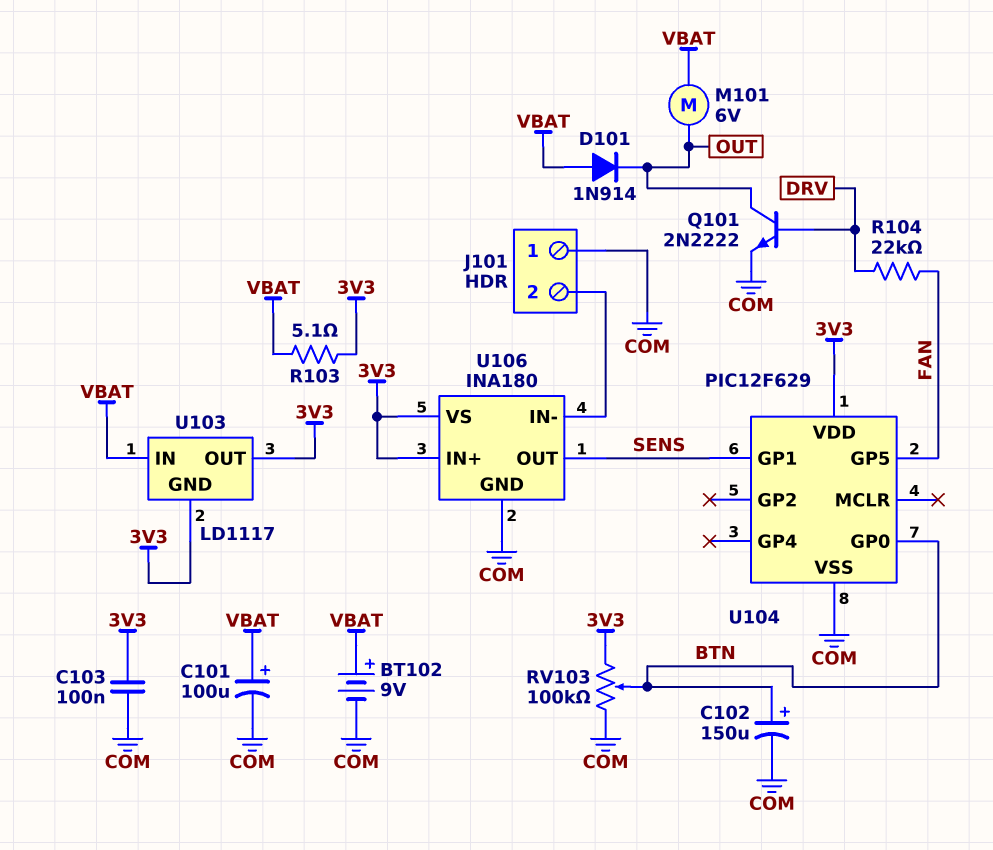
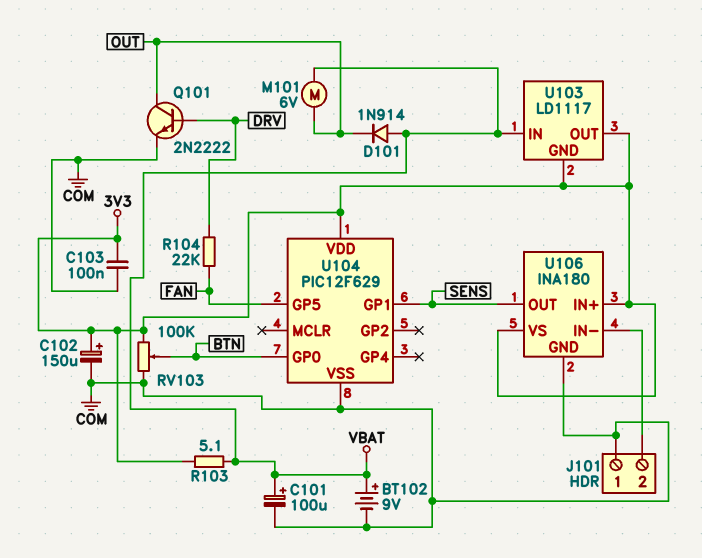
C102: 150uF (plus BTN, minus COM) -> 150uF (plus 3V3, minus COM)

